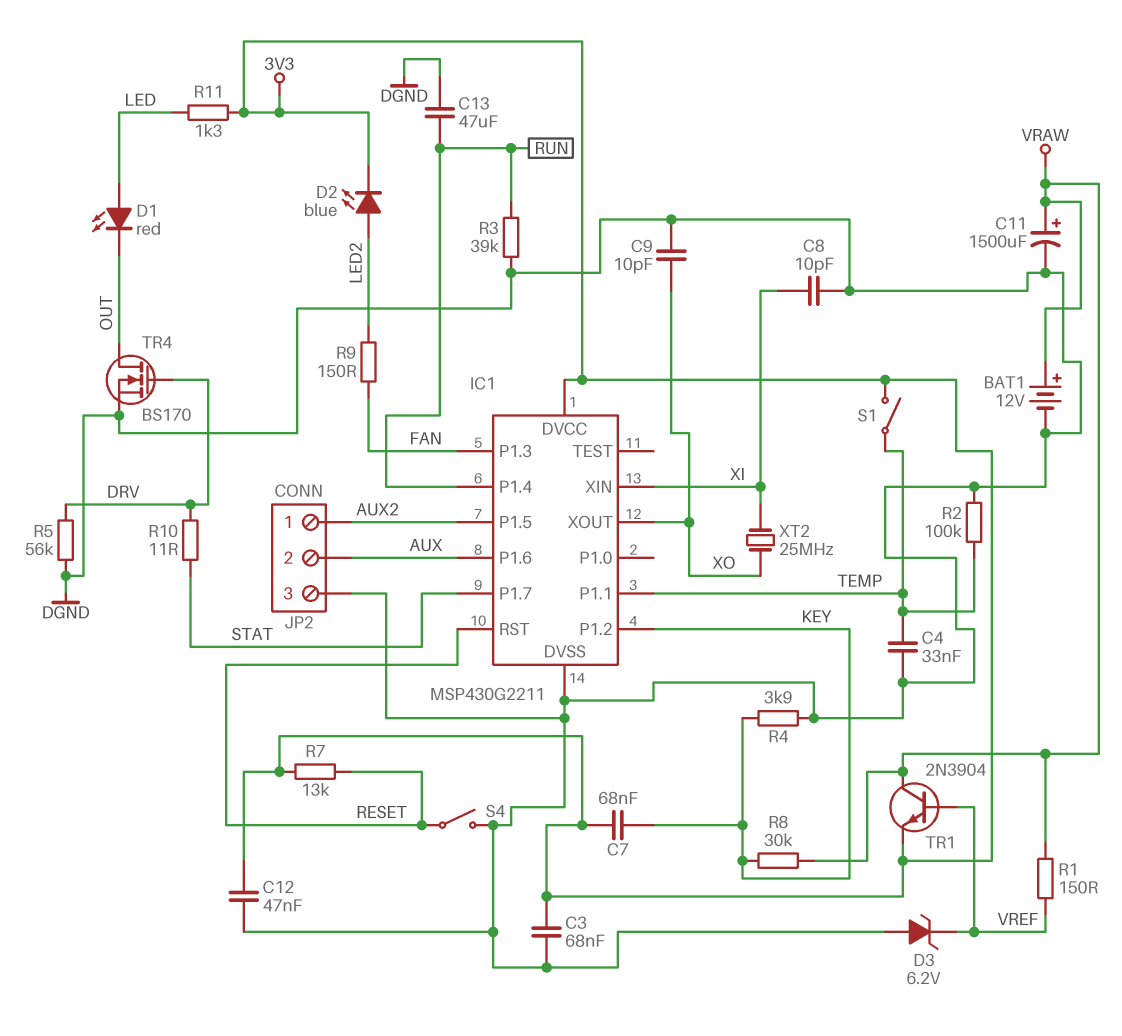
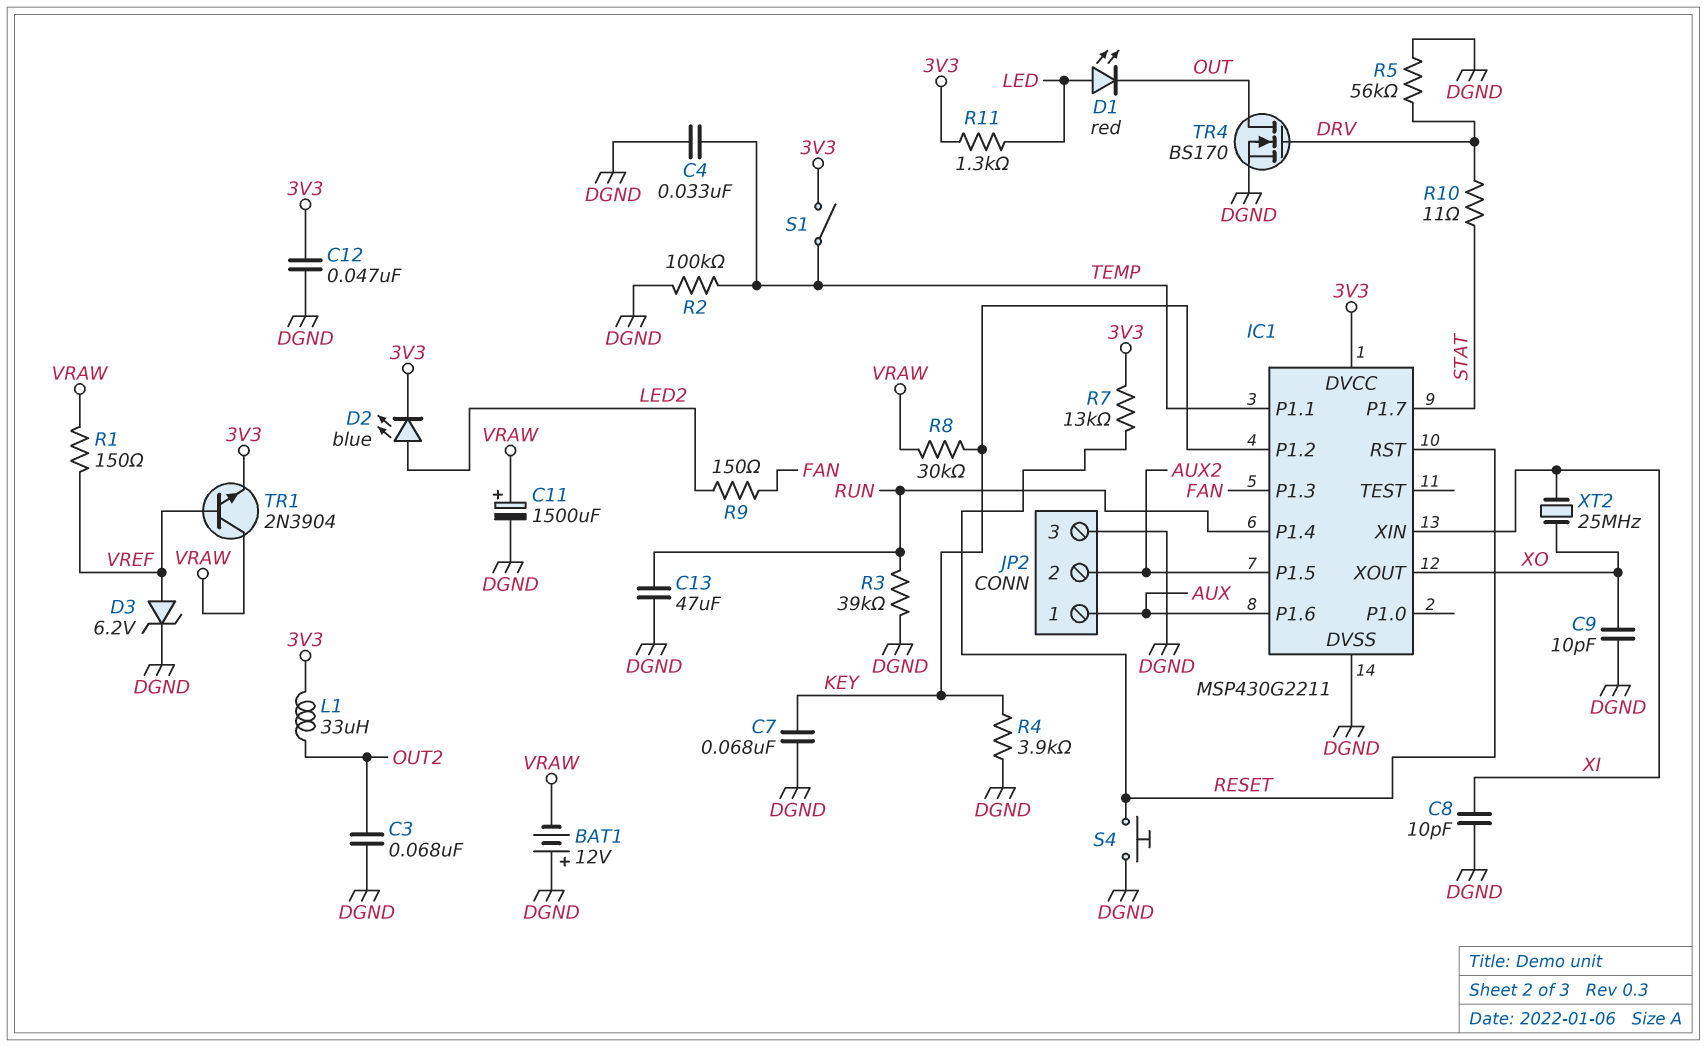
BAT1: 12V (plus VRAW, minus DGND) -> 12V (plus DGND, minus VRAW)
C3: 68nF (3V3, DGND) -> 68nF (DGND, OUT2)
C7: 68nF (3V3, KEY) -> 68nF (DGND, KEY)
D3: zener 6.2V (A DGND, K VREF) -> zener 6.2V (A VREF, K DGND)
JP2 pin 1: AUX2 -> AUX
JP2 pin 2: AUX -> AUX2
L1: none -> 33uH (3V3, OUT2)
S4: switch (DGND, RESET) -> button (DGND, RESET)

